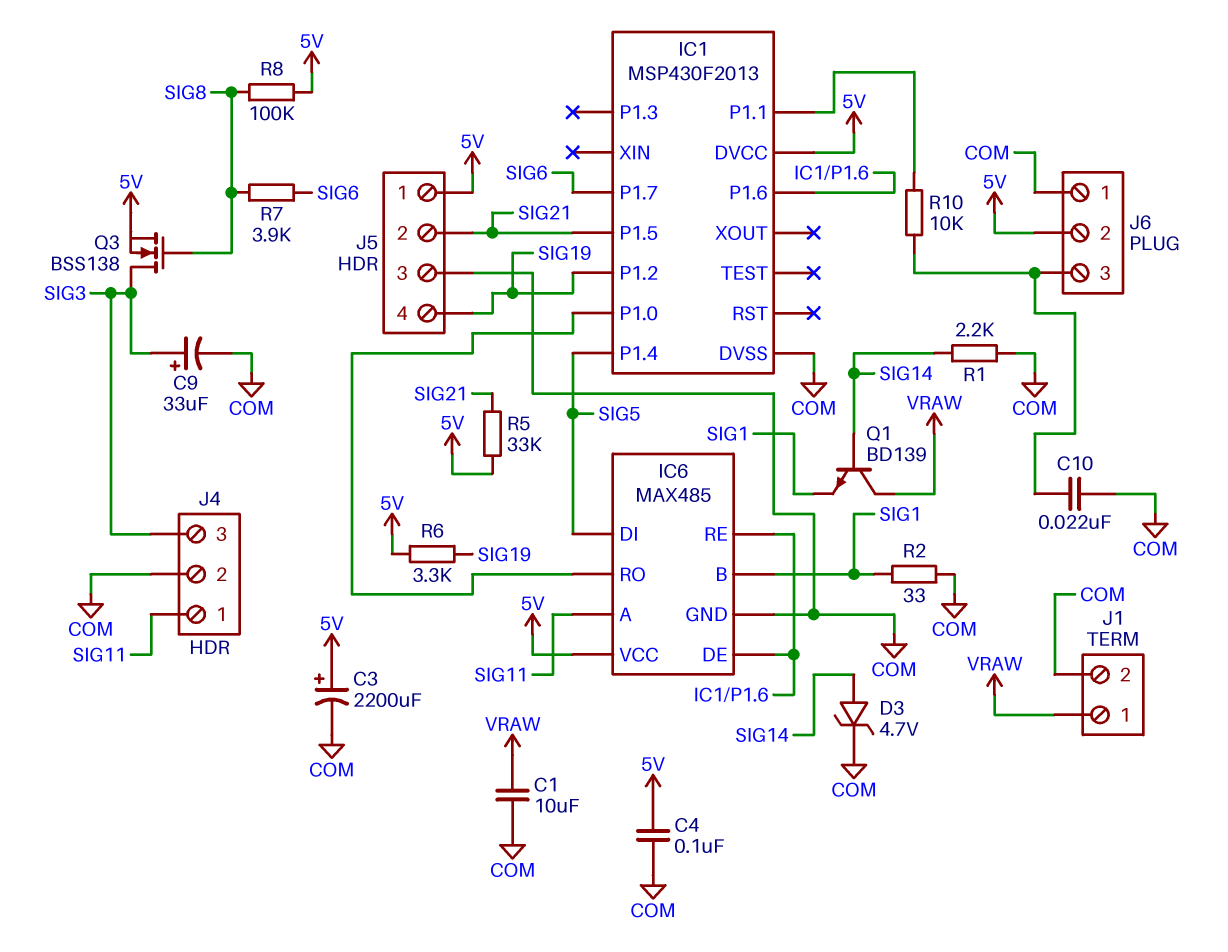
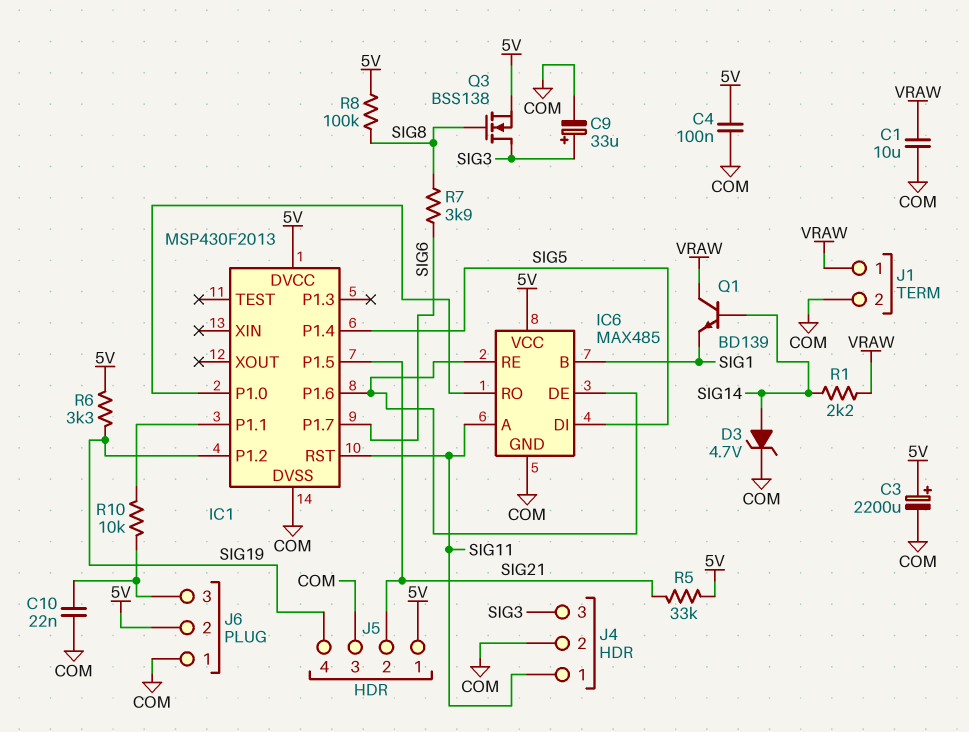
IC1 pin RST: none -> SIG11
R1: 2.2k (COM, SIG14) -> 2.2k (SIG14, VRAW)
R2: 33 (COM, SIG1) -> none

